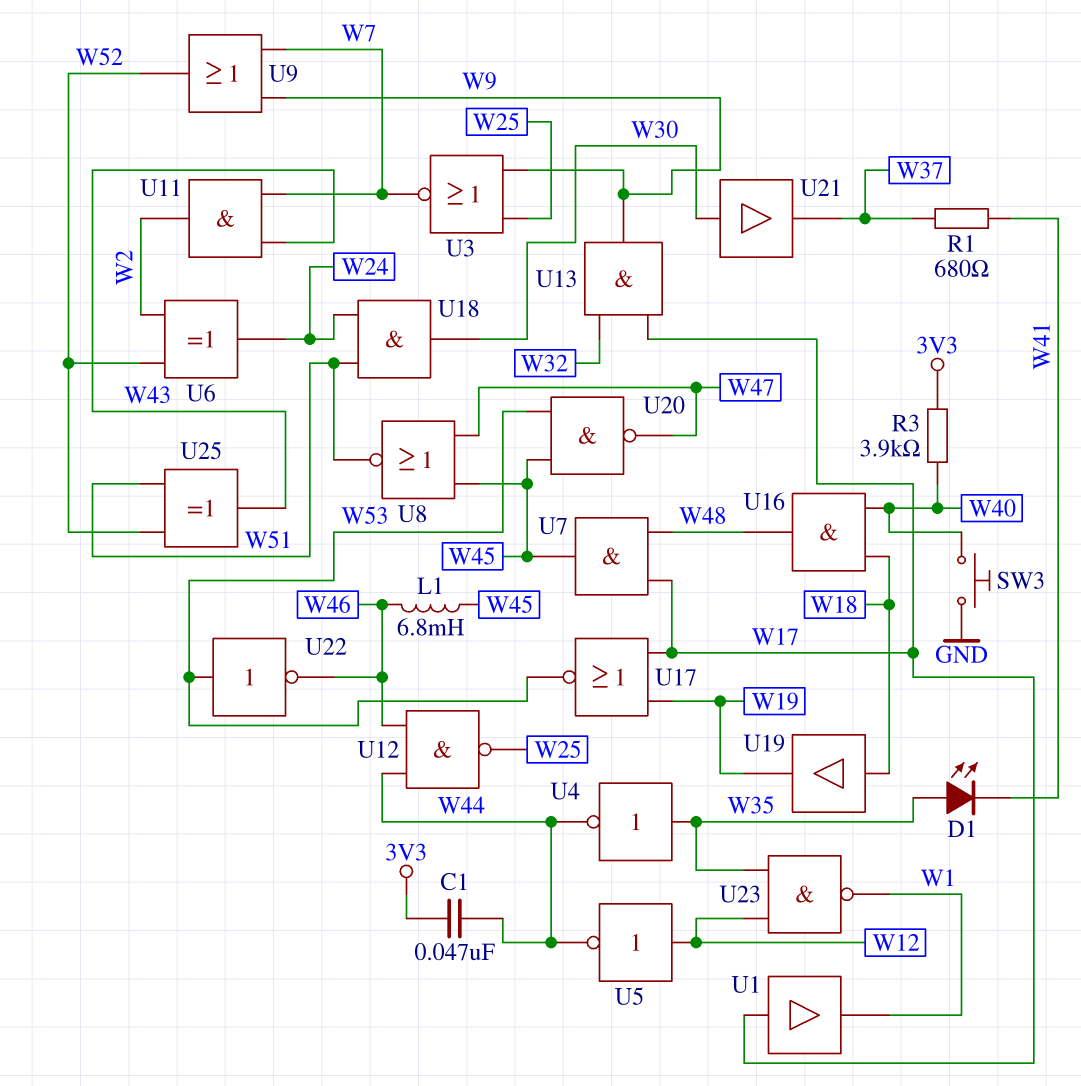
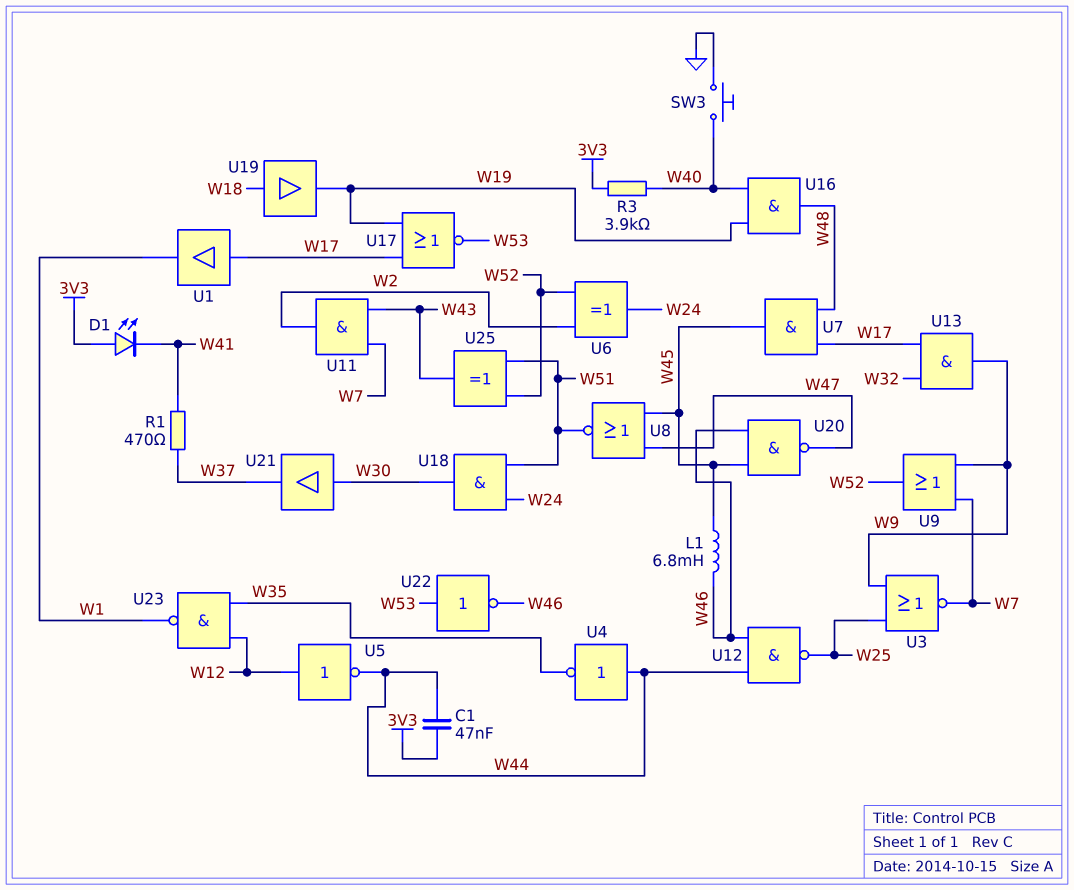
D1: LED (A W35, K W41) -> LED (A 3V3, K W41)
R1: 680 (W37, W41) -> 470 (W37, W41)
U4: NOT (in W35, out W44) -> NOT (in W44, out W35)
U16: AND (in W18, in W40, out W48) -> AND (in W19, in W40, out W48)
U20: NAND (in W45, in W53, out W47) -> NAND (in W45, in W46, out W47)

